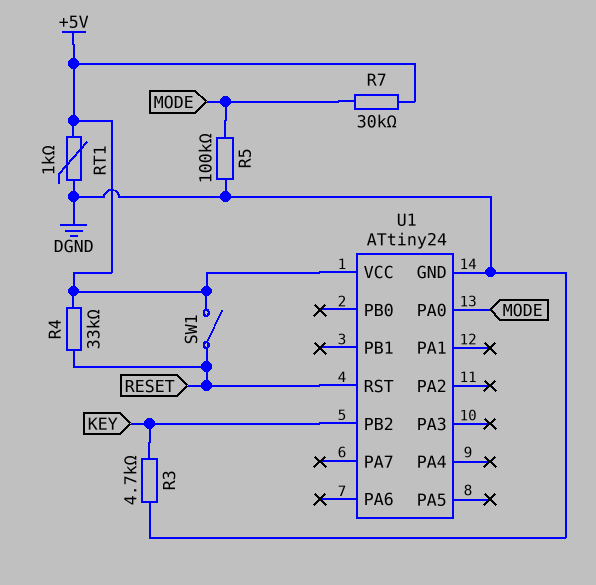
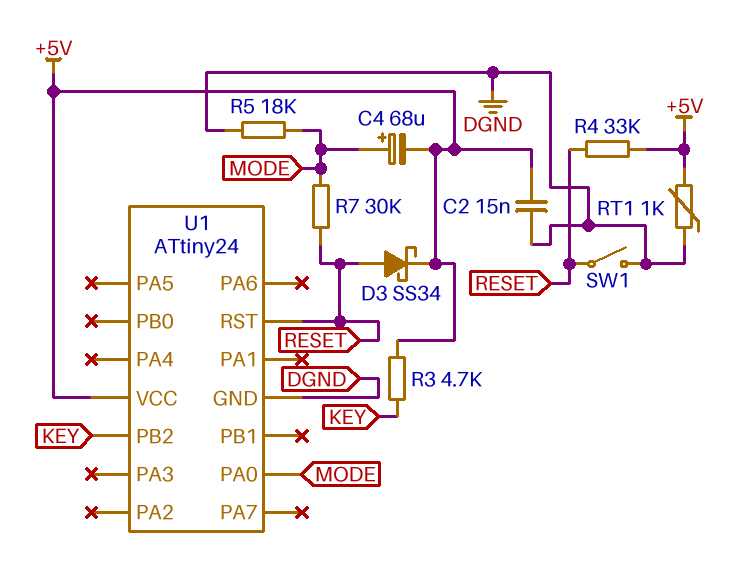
C2: none -> 15nF (+5V, DGND)
C4: none -> 68uF (plus MODE, minus +5V)
D3: none -> schottky SS34 (A RESET, K +5V)
R3: 4.7k (DGND, KEY) -> 4.7k (+5V, KEY)
R5: 100k (DGND, MODE) -> 18k (DGND, MODE)
R7: 30k (+5V, MODE) -> 30k (MODE, RESET)
SW1: switch (+5V, RESET) -> switch (DGND, RESET)

